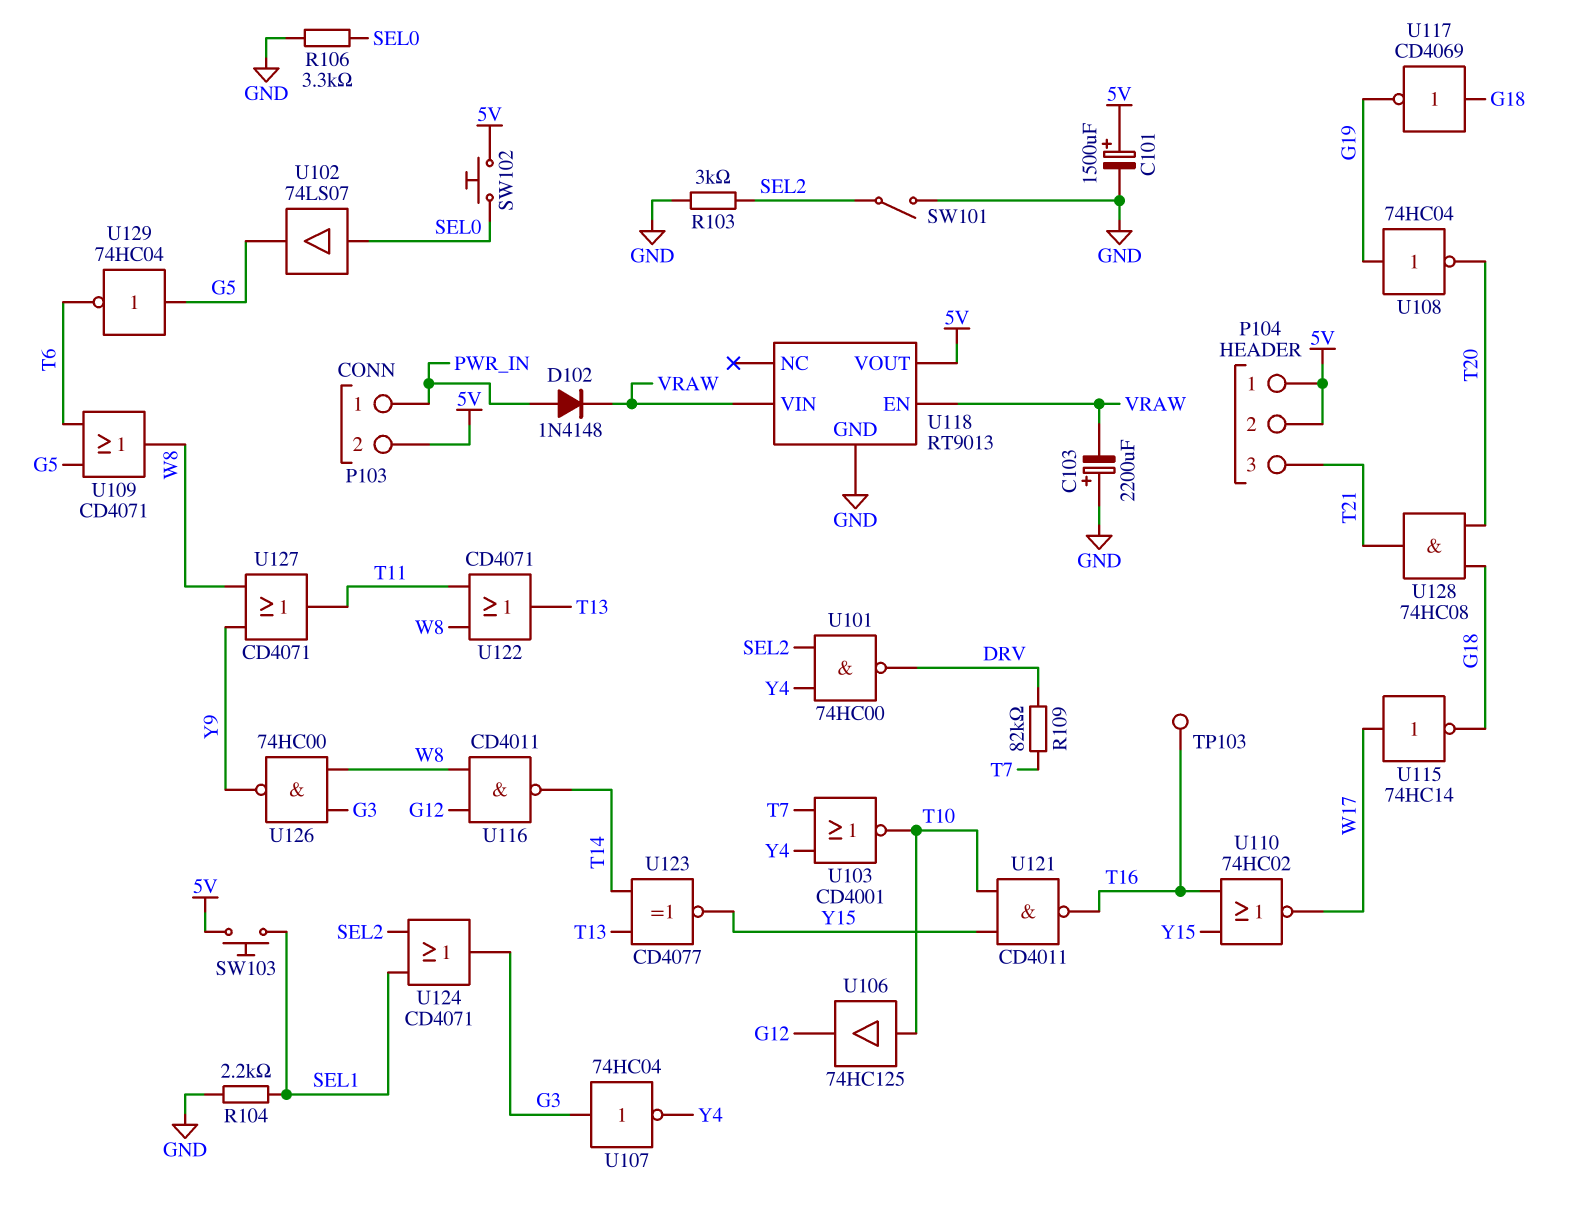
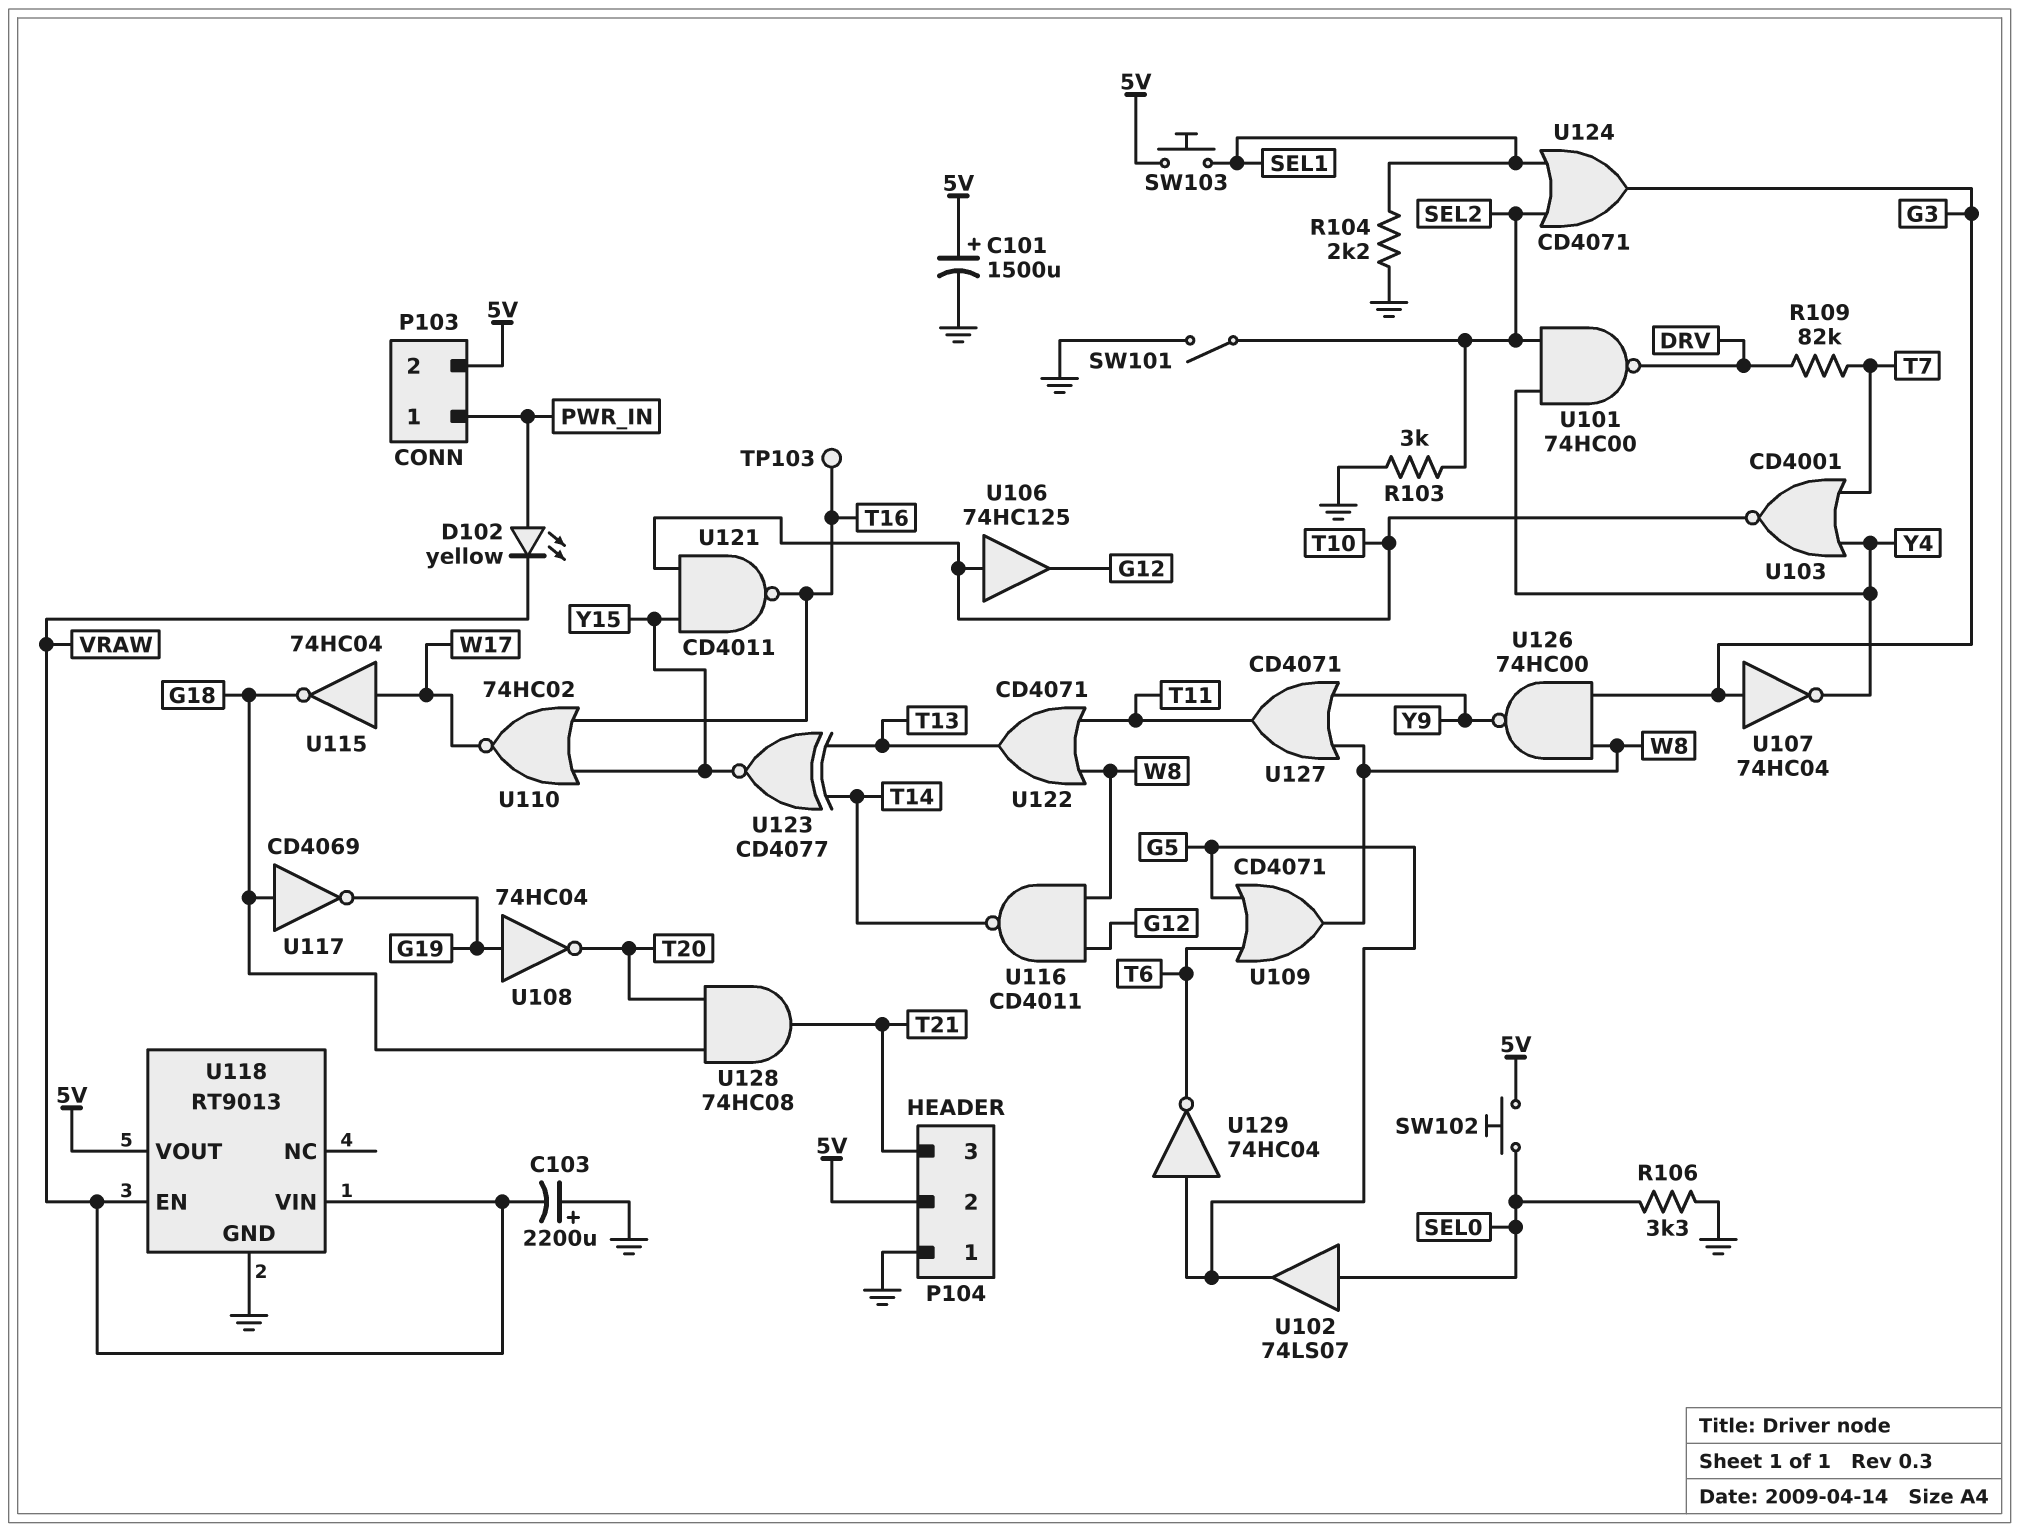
D102: diode 1N4148 (A PWR_IN, K VRAW) -> LED yellow (A PWR_IN, K VRAW)
P104 pin 1: 5V -> GND
U115: NOT 74HC14 (in W17, out G18) -> NOT 74HC04 (in W17, out G18)

